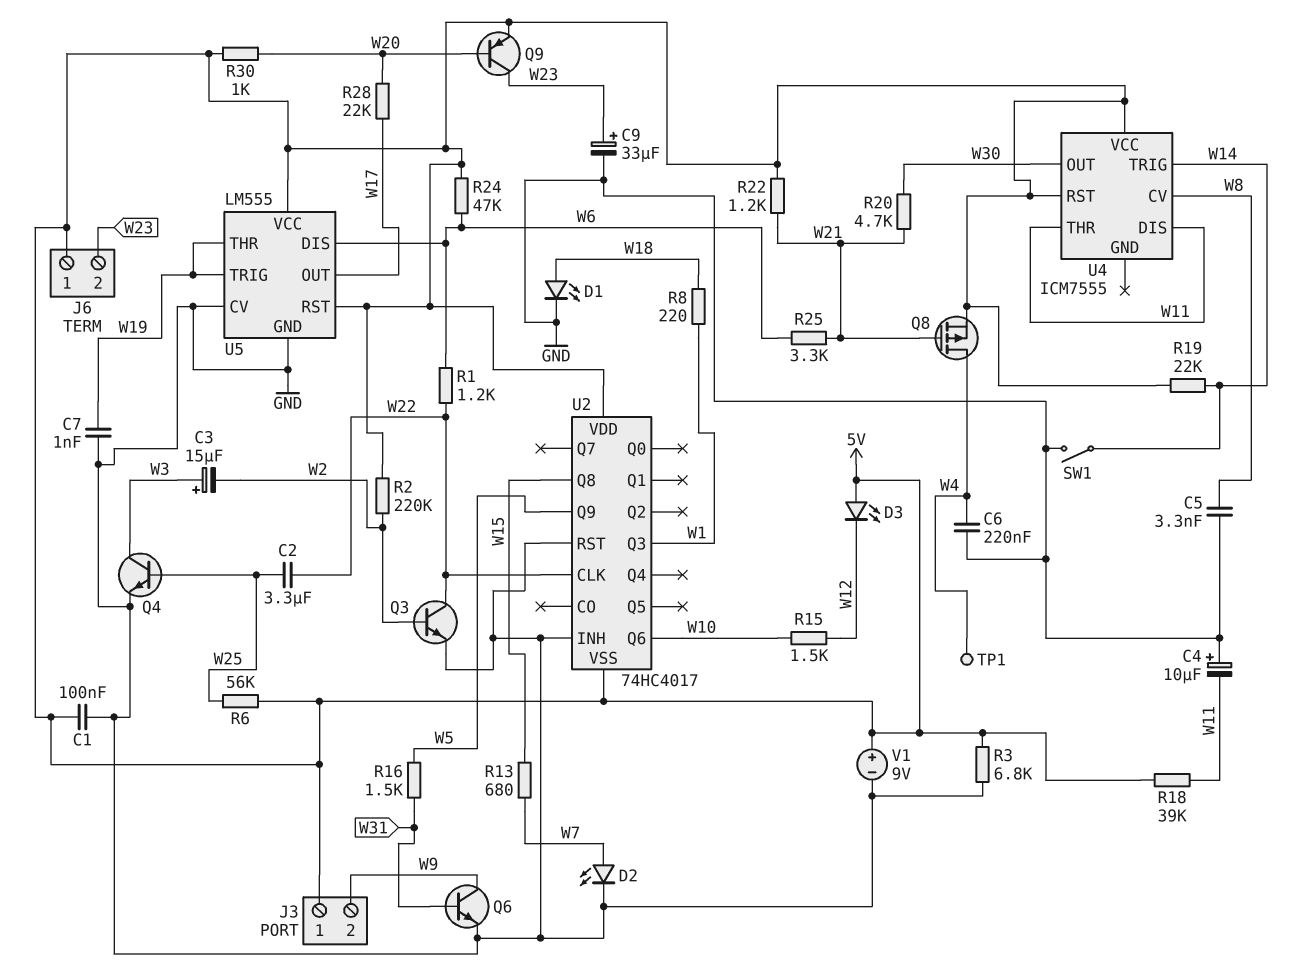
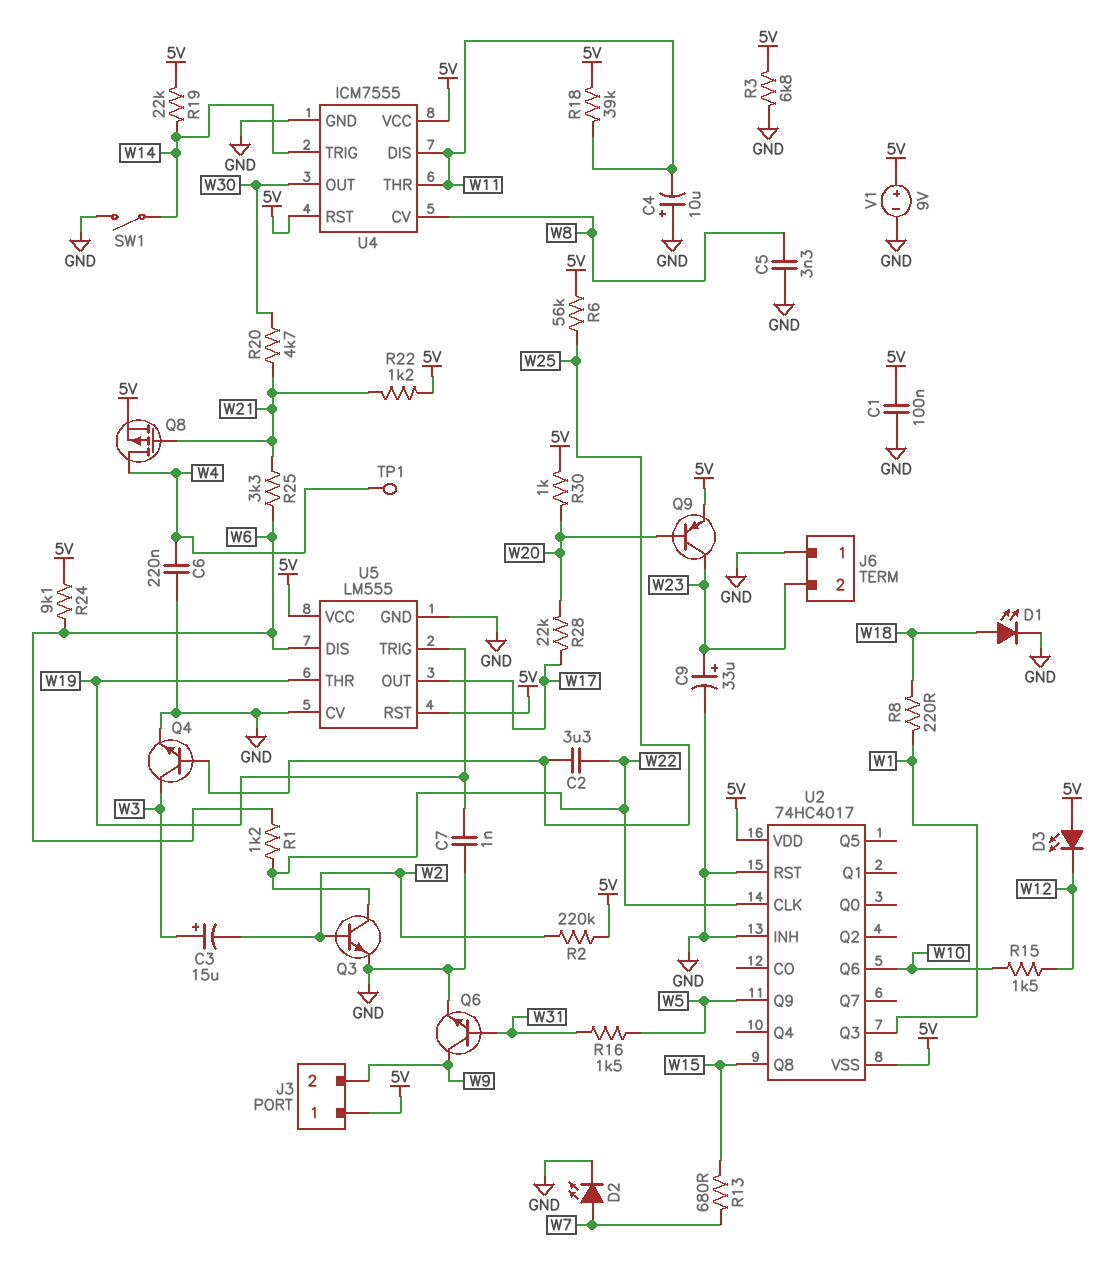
J6 pin 1: 5V -> GND
R24: 47k (5V, W6) -> 9.1k (5V, W6)
U4 pin GND: none -> GND

